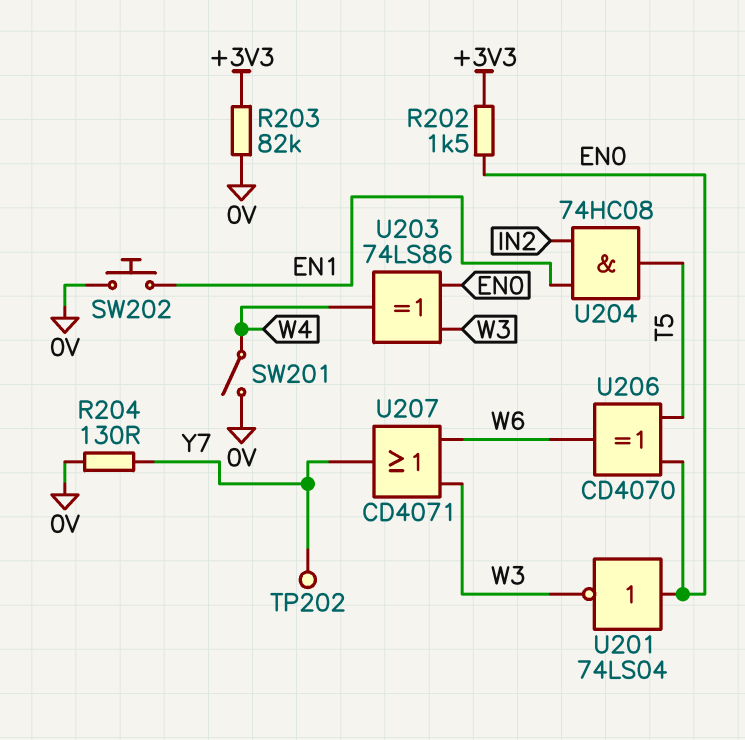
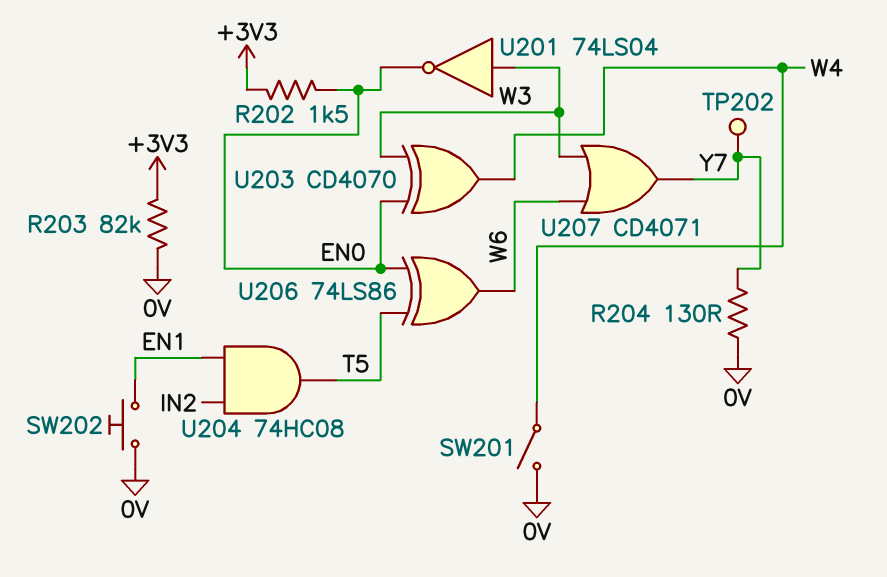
U201: NOT 74LS04 (in EN0, out W3) -> NOT 74LS04 (in W3, out EN0)
U203: XOR 74LS86 (in EN0, in W3, out W4) -> XOR CD4070 (in EN0, in W3, out W4)
U206: XOR CD4070 (in EN0, in T5, out W6) -> XOR 74LS86 (in EN0, in T5, out W6)

